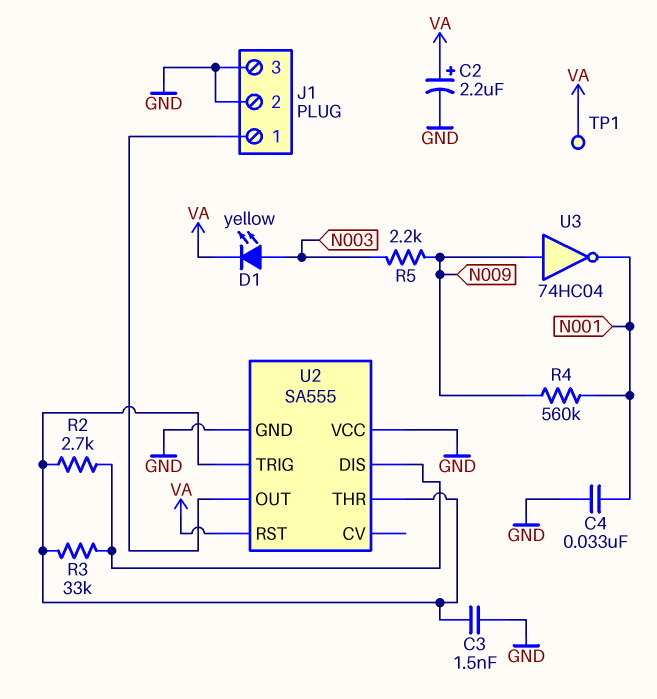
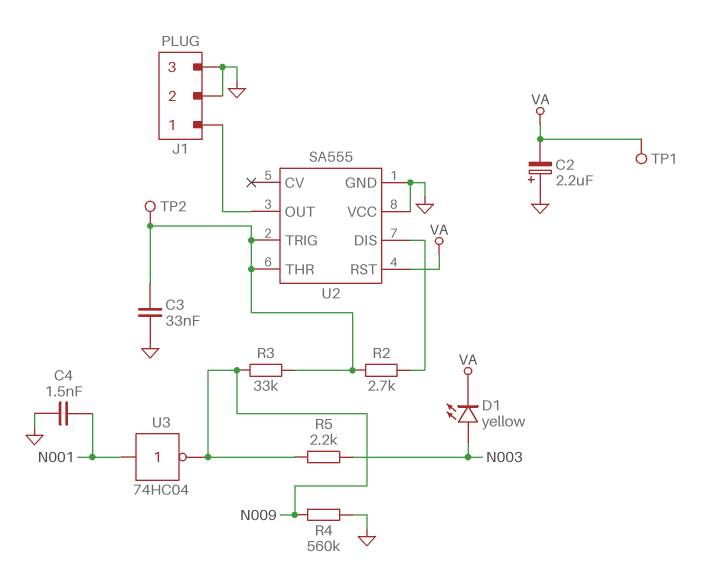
C2: 2.2uF (plus VA, minus GND) -> 2.2uF (plus GND, minus VA)
C3: 1.5nF (GND, U2/THR) -> 33nF (GND, U2/THR)
C4: 33nF (GND, N001) -> 1.5nF (GND, N001)
R3: 33k (U2/DIS, U2/THR) -> 33k (N009, U2/THR)
R4: 560k (N001, N009) -> 560k (GND, N009)
TP2: none -> test point (U2/THR)
U3: NOT 74HC04 (in N009, out N001) -> NOT 74HC04 (in N001, out N009)

